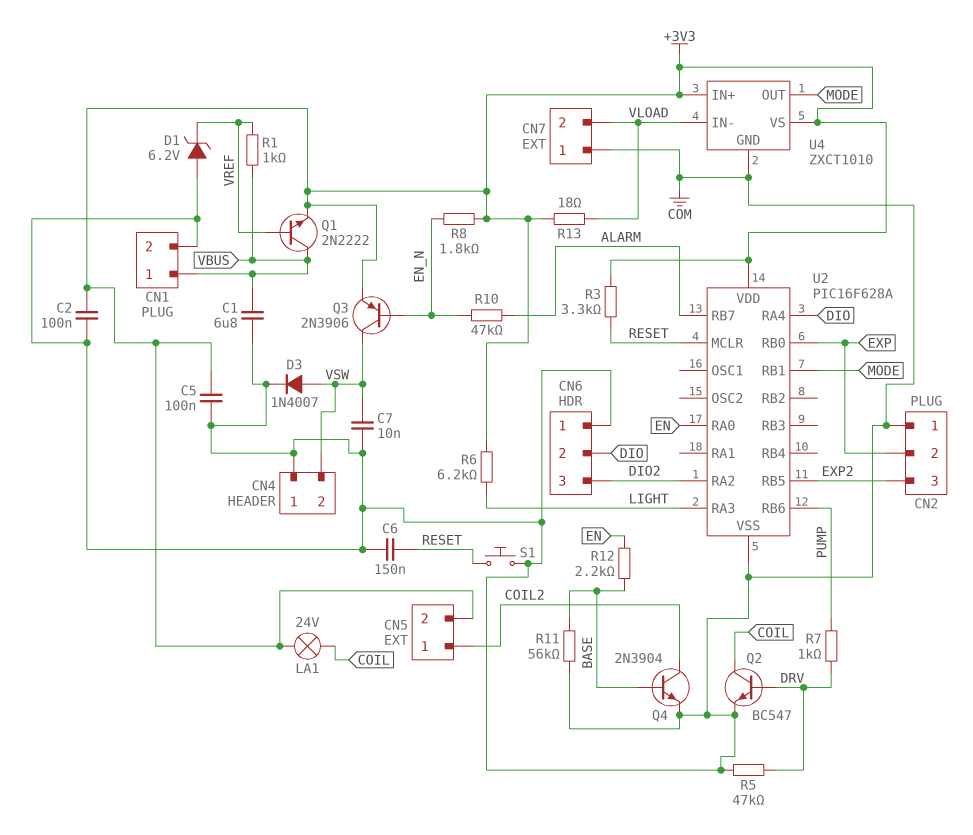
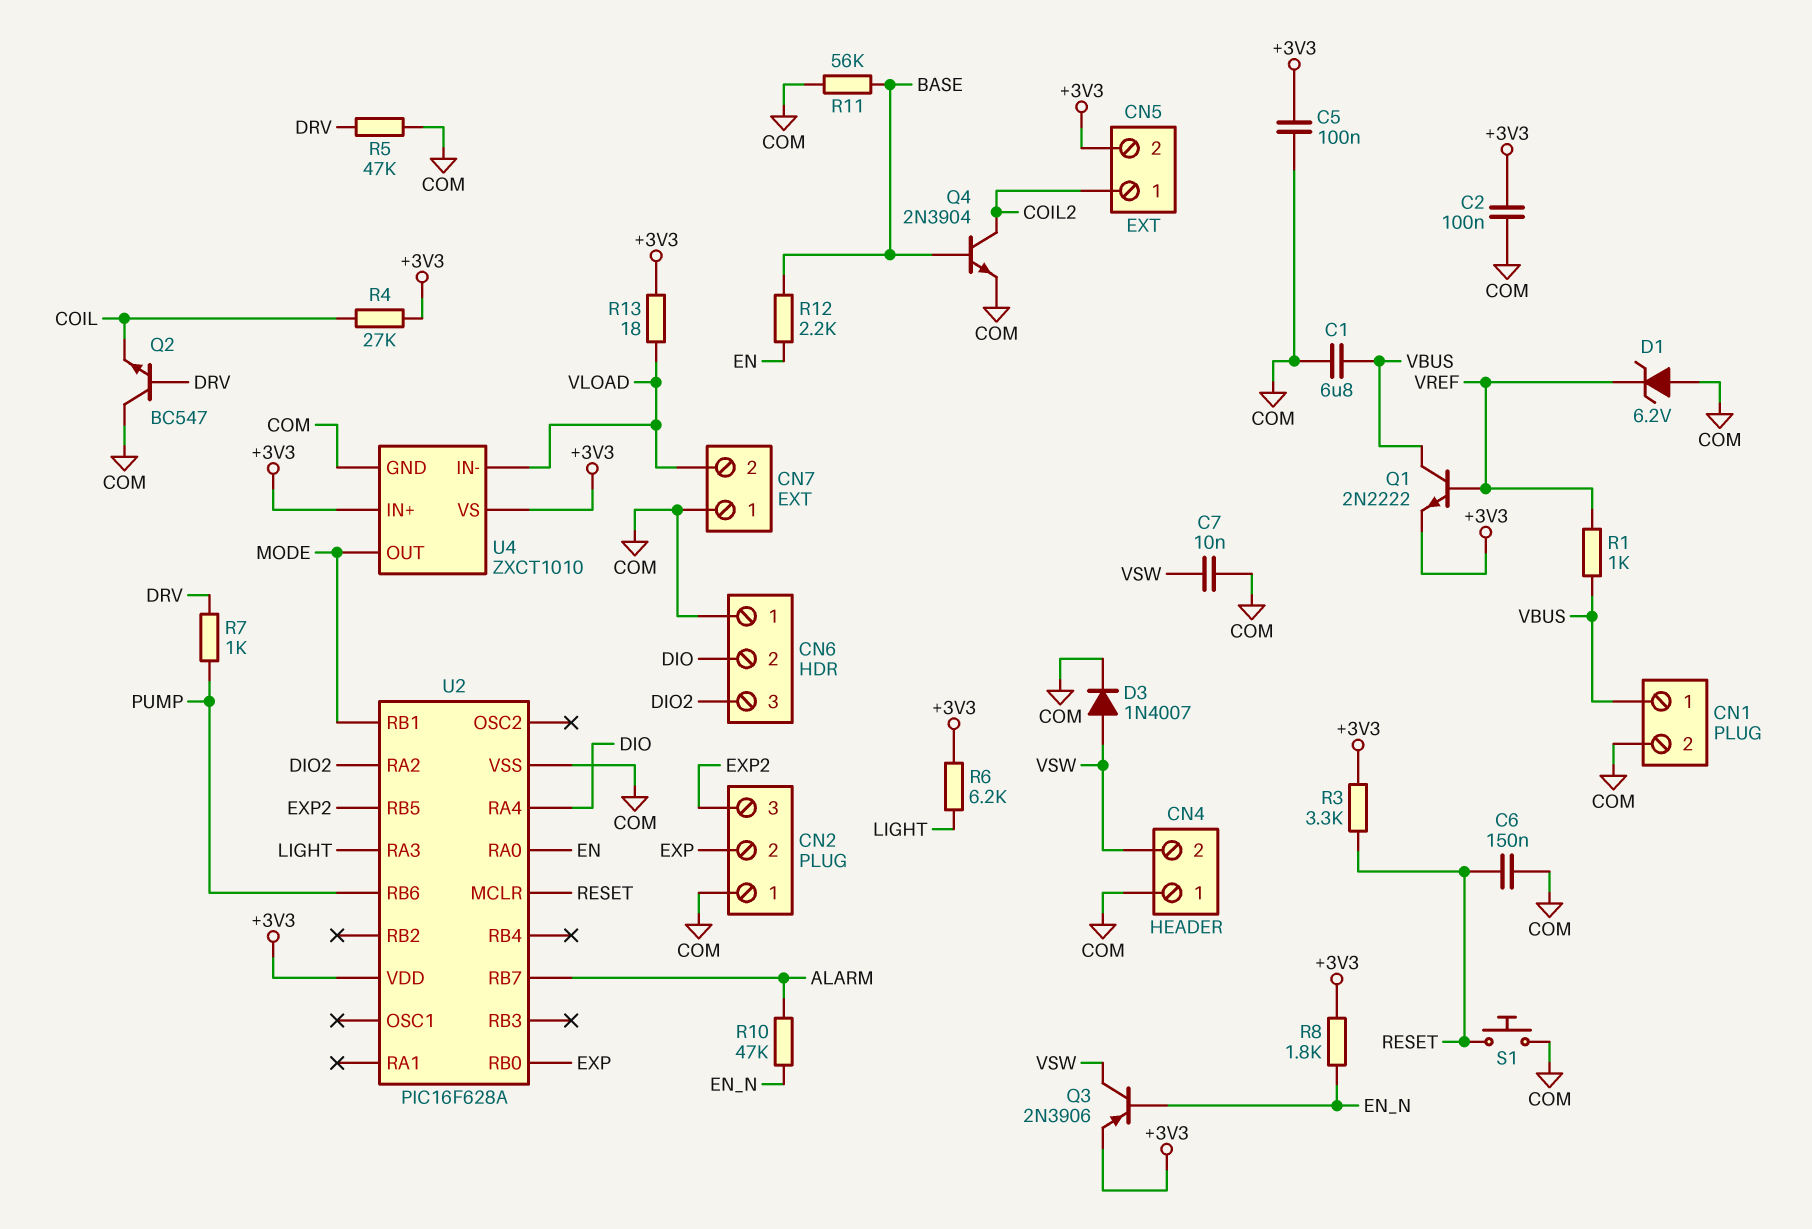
LA1: lamp 24V (+3V3, COIL) -> none
Q2: NPN BC547 (B DRV, C COIL, E COM) -> NPN BC547 (B DRV, C COM, E COIL)
R4: none -> 27k (+3V3, COIL)

